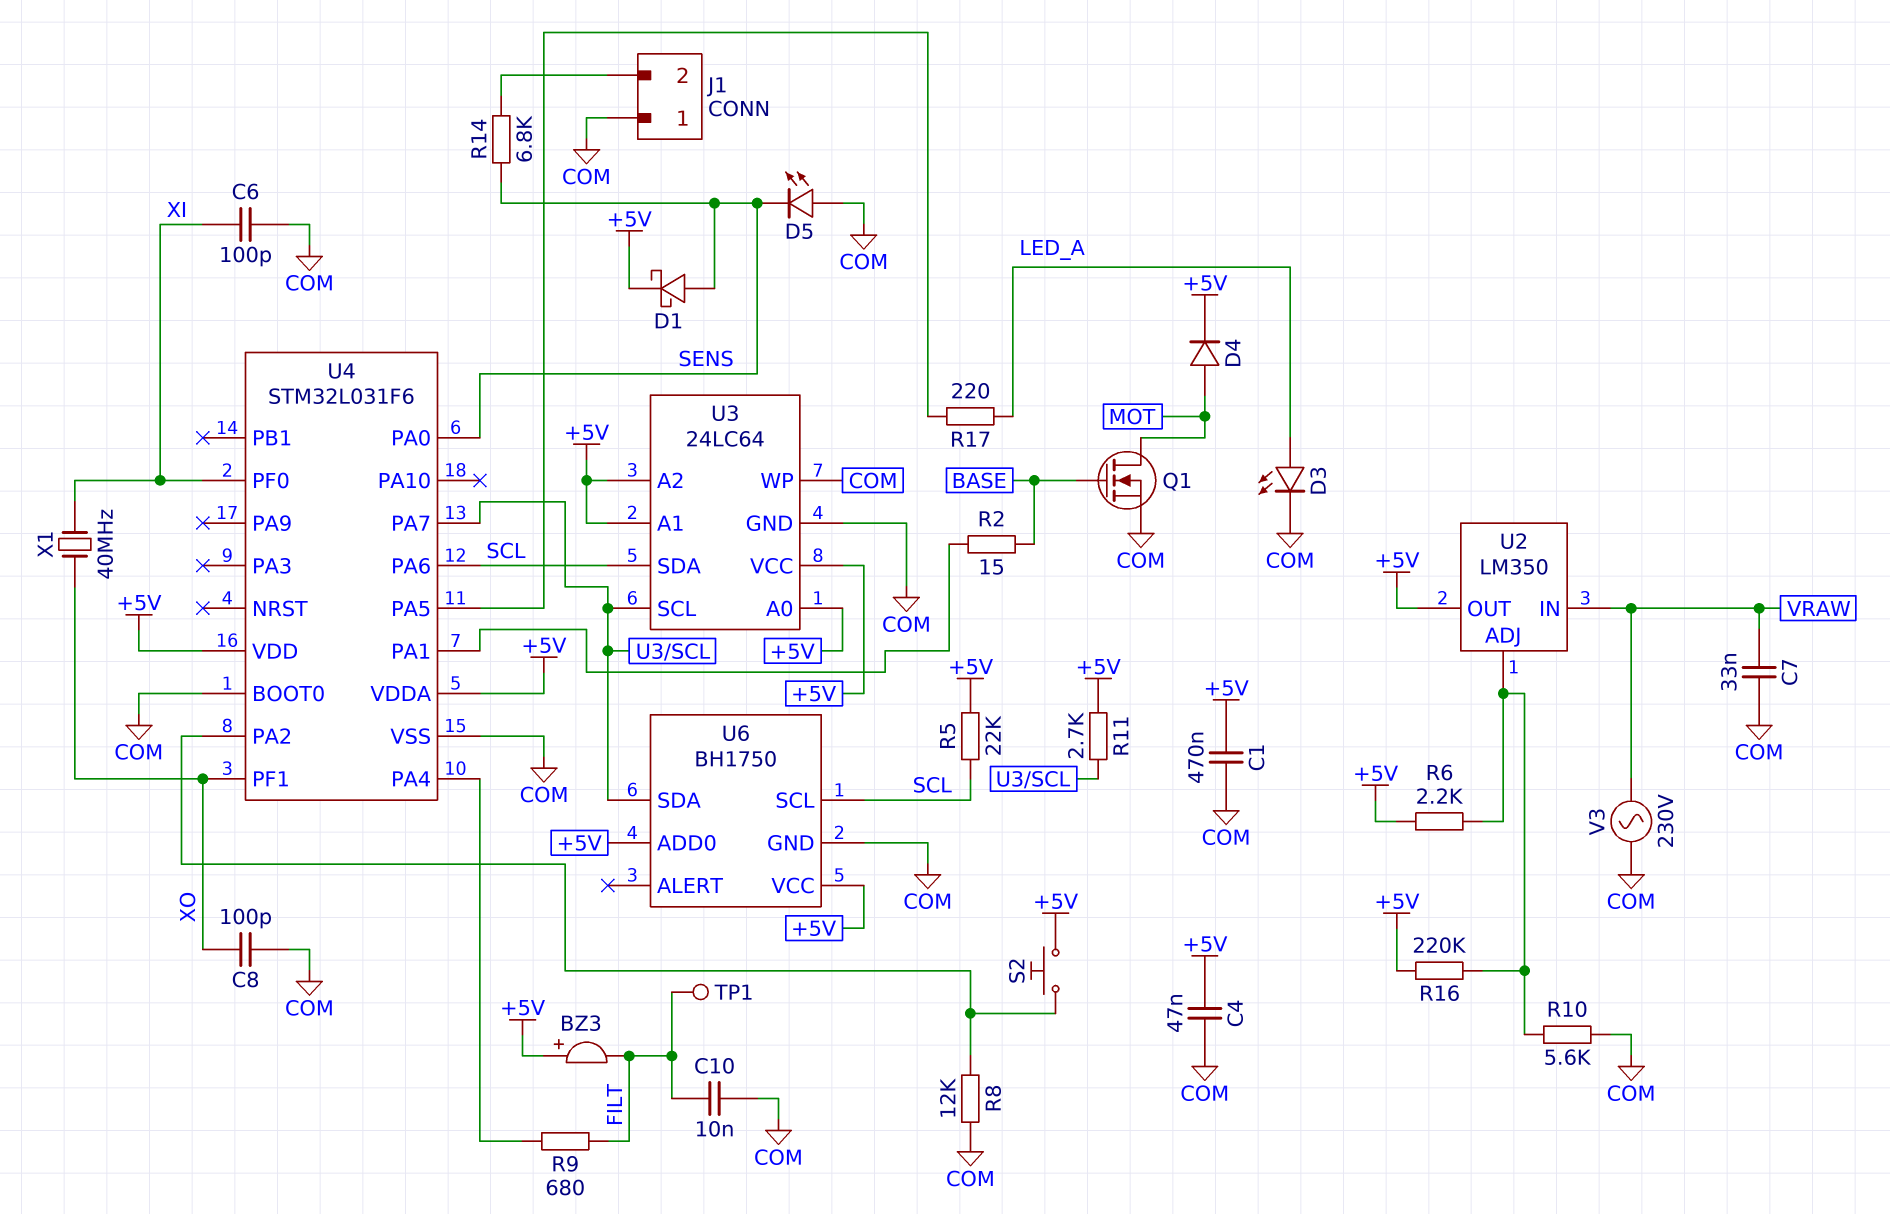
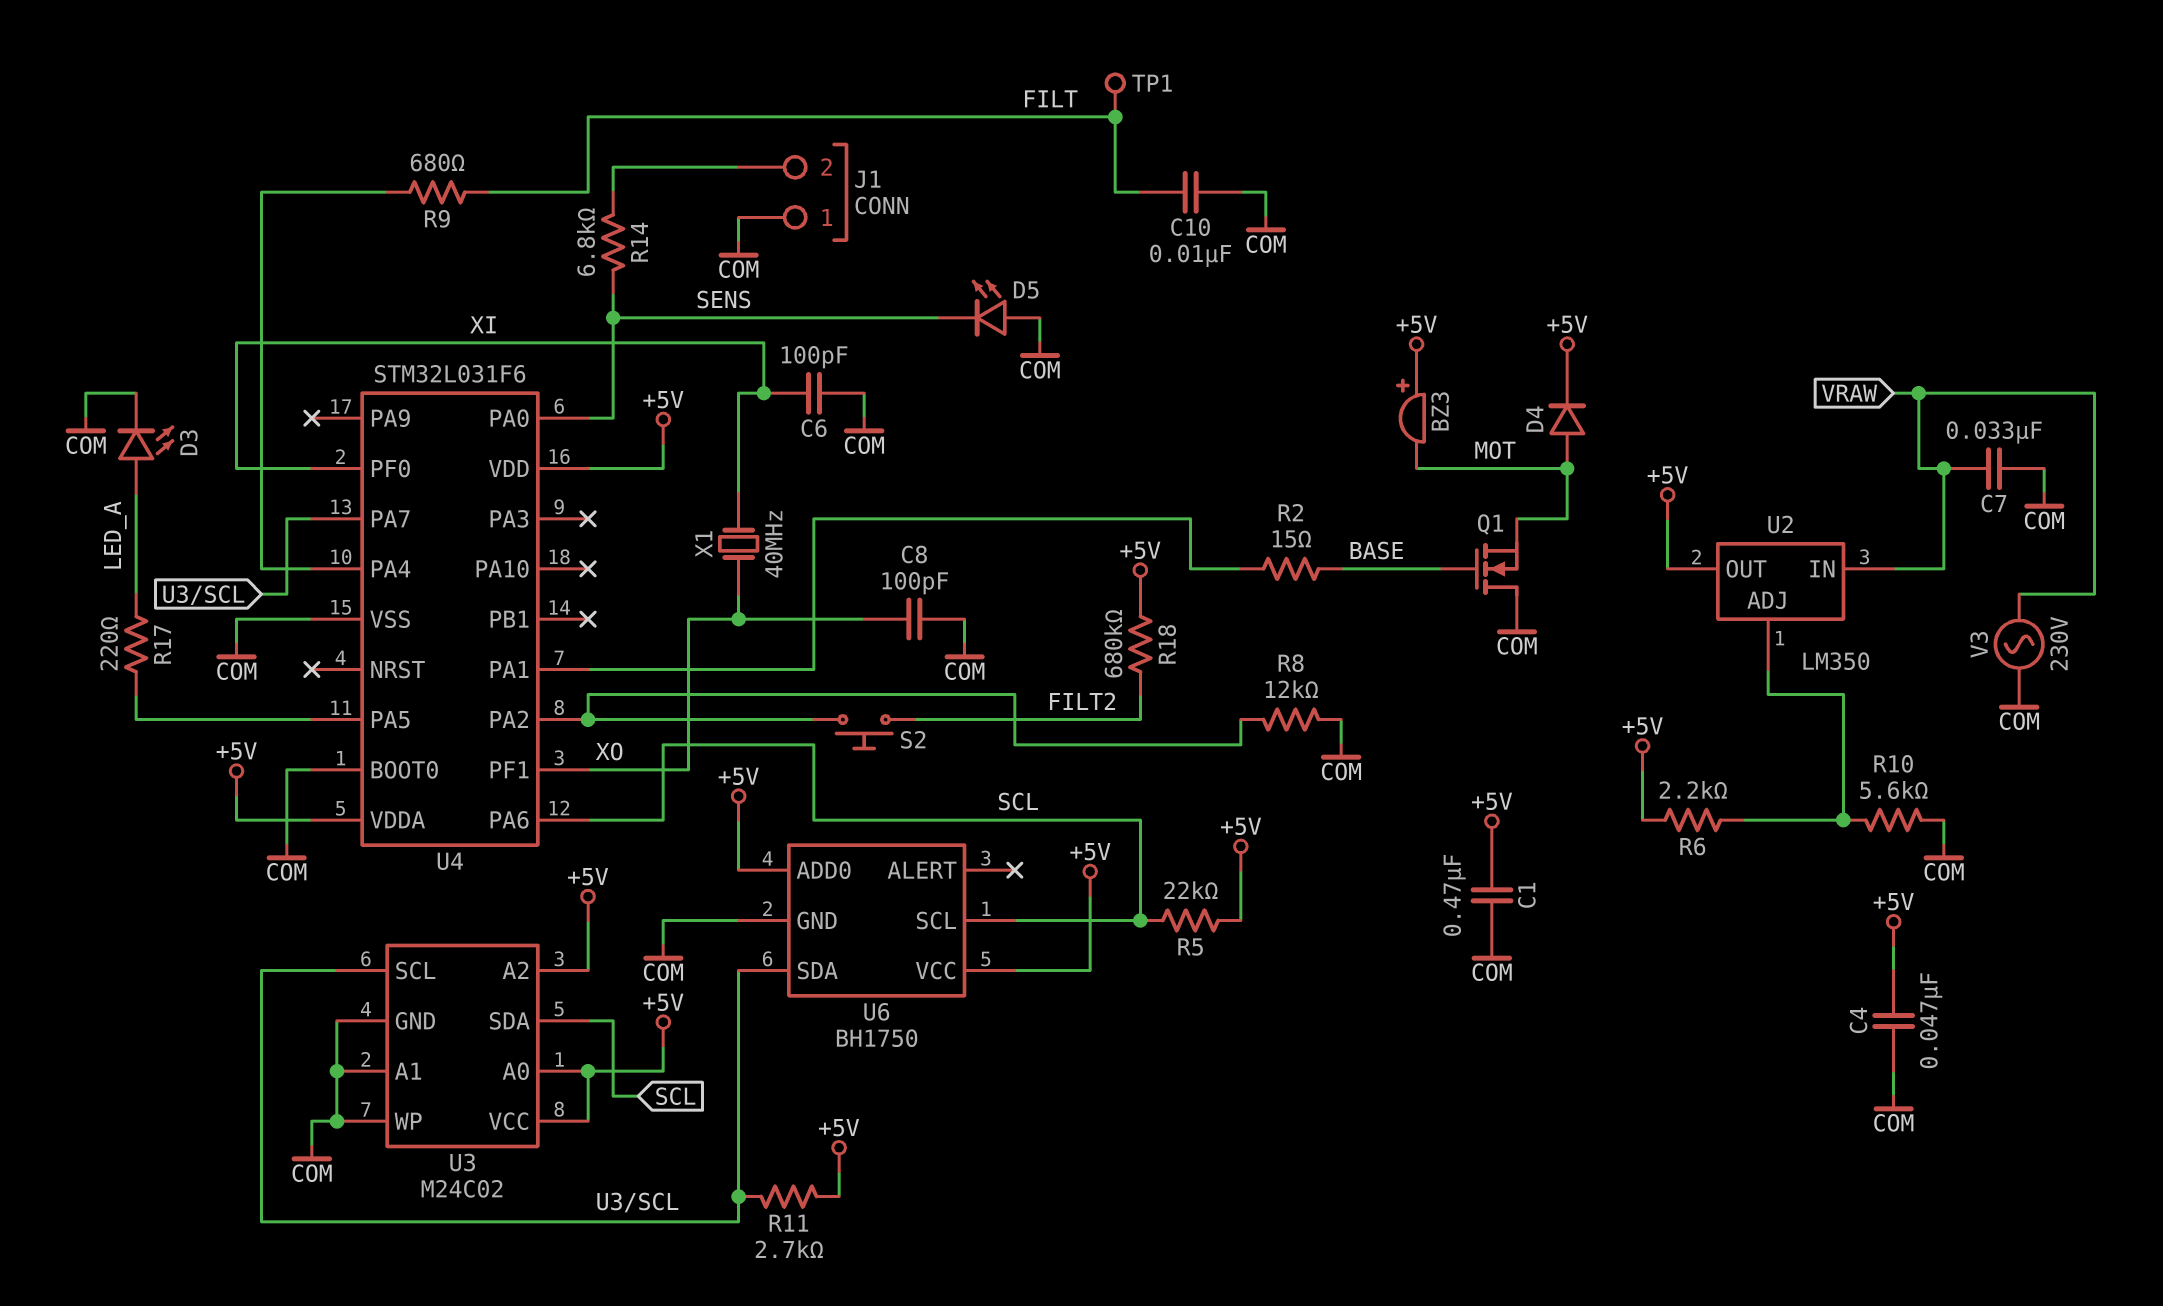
BZ3: buzzer (plus +5V, minus FILT) -> buzzer (plus +5V, minus MOT)
D1: schottky (A SENS, K +5V) -> none
Q1: NMOS (G BASE, D MOT, S COM) -> NMOS (G BASE, D COM, S MOT)
R16: 220k (+5V, U2/ADJ) -> none
R18: none -> 680k (+5V, FILT2)
S2: button (+5V, U4/PA2) -> button (FILT2, U4/PA2)
U3: 24LC64 -> M24C02
U3 pin A1: +5V -> COM

